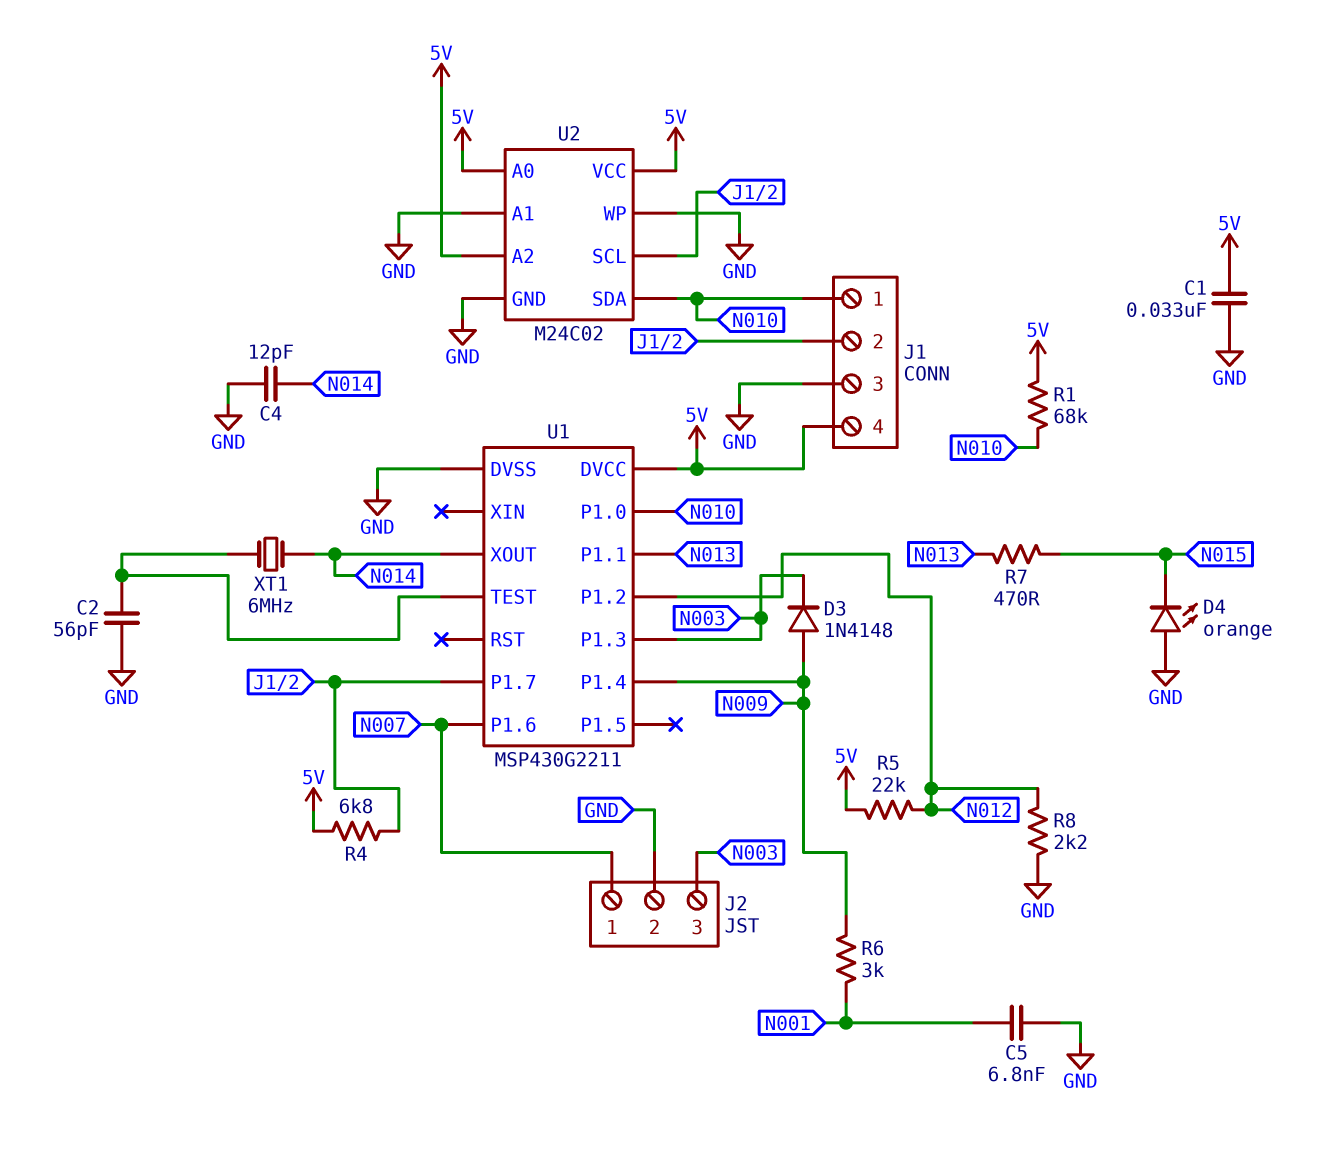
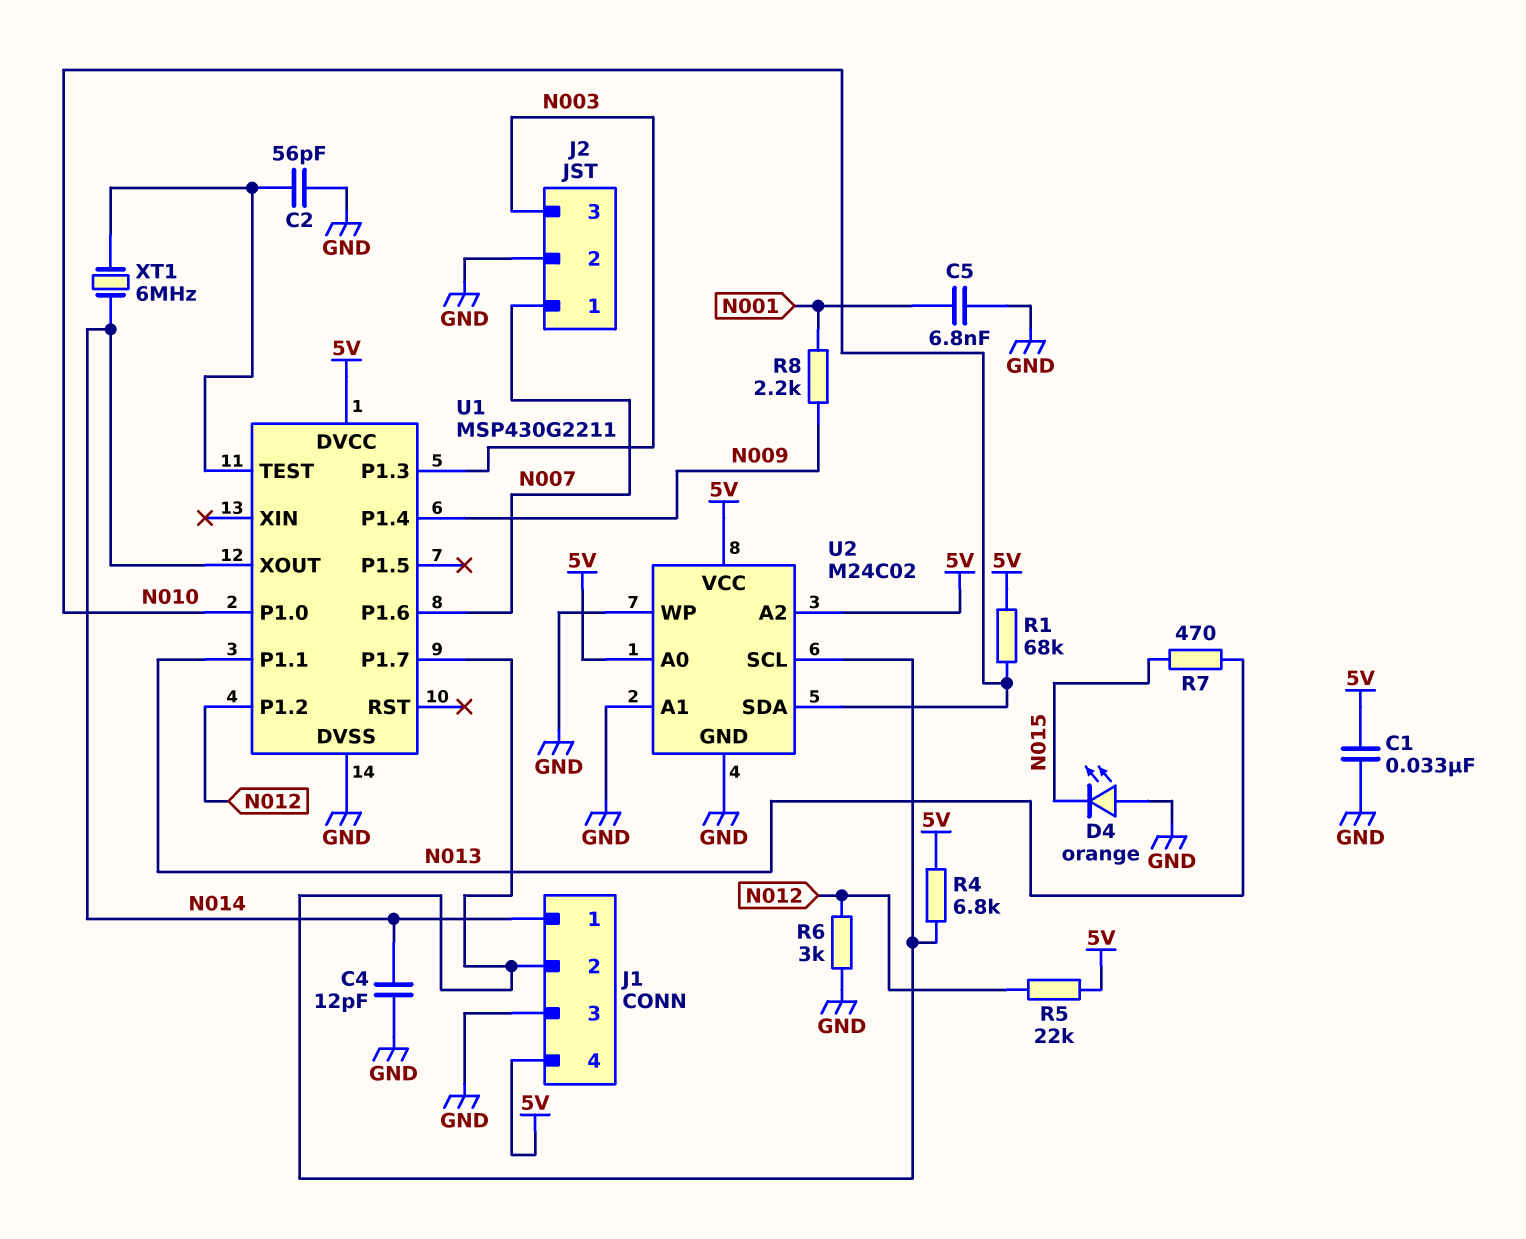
D3: diode 1N4148 (A N009, K N003) -> none
J1 pin 1: N010 -> N014
R6: 3k (N001, N009) -> 3k (GND, N012)
R8: 2.2k (GND, N012) -> 2.2k (N001, N009)

